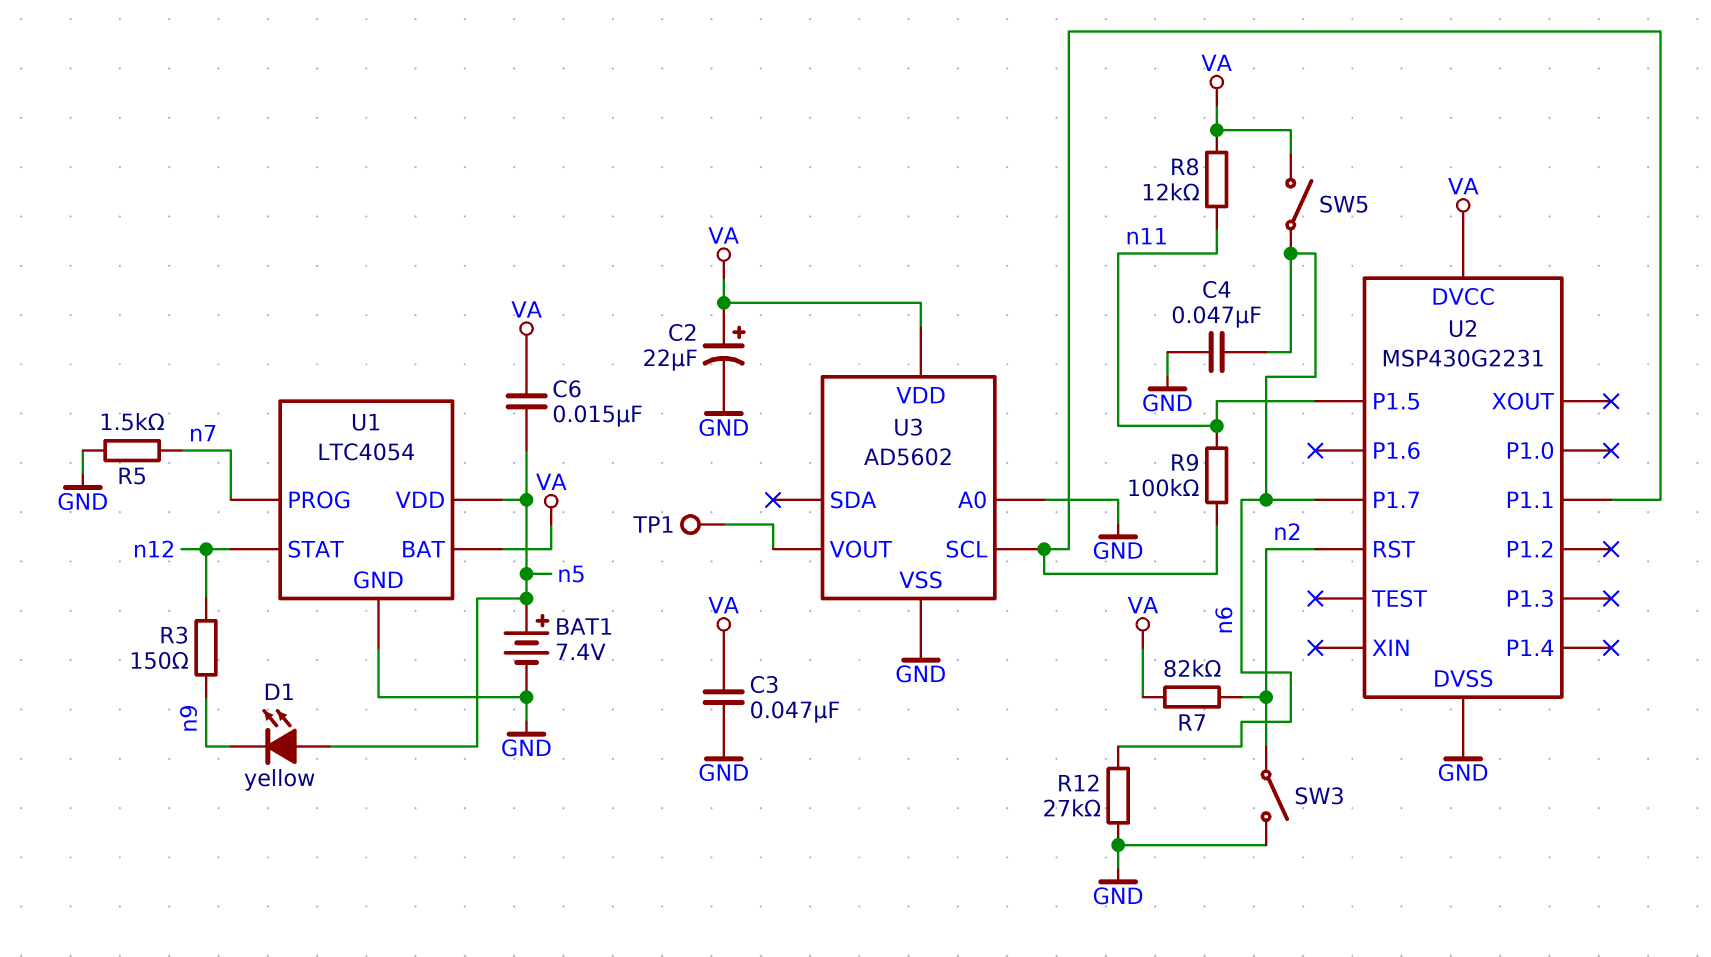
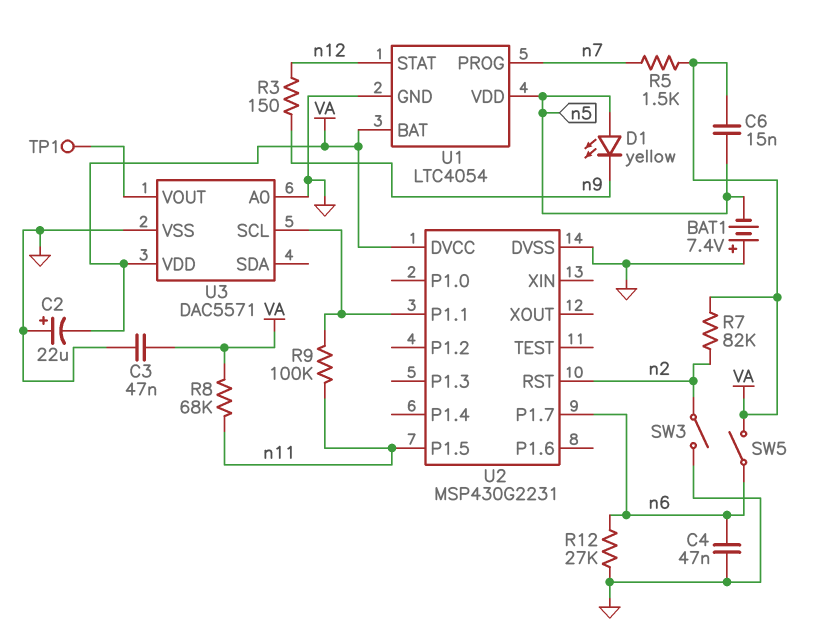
BAT1: 7.4V (plus n5, minus GND) -> 7.4V (plus GND, minus n5)
C2: 22uF (plus VA, minus GND) -> 22uF (plus GND, minus VA)
R5: 1.5k (GND, n7) -> 1.5k (VA, n7)
R8: 12k (VA, n11) -> 68k (VA, n11)
U3: AD5602 -> DAC5571

